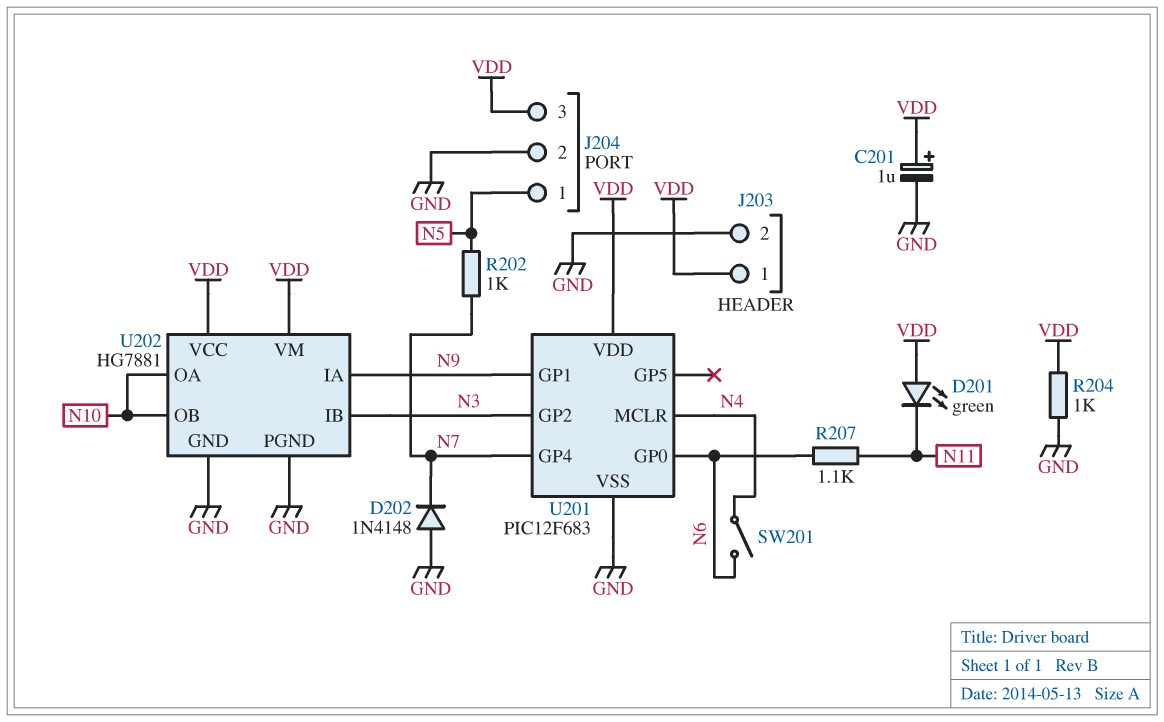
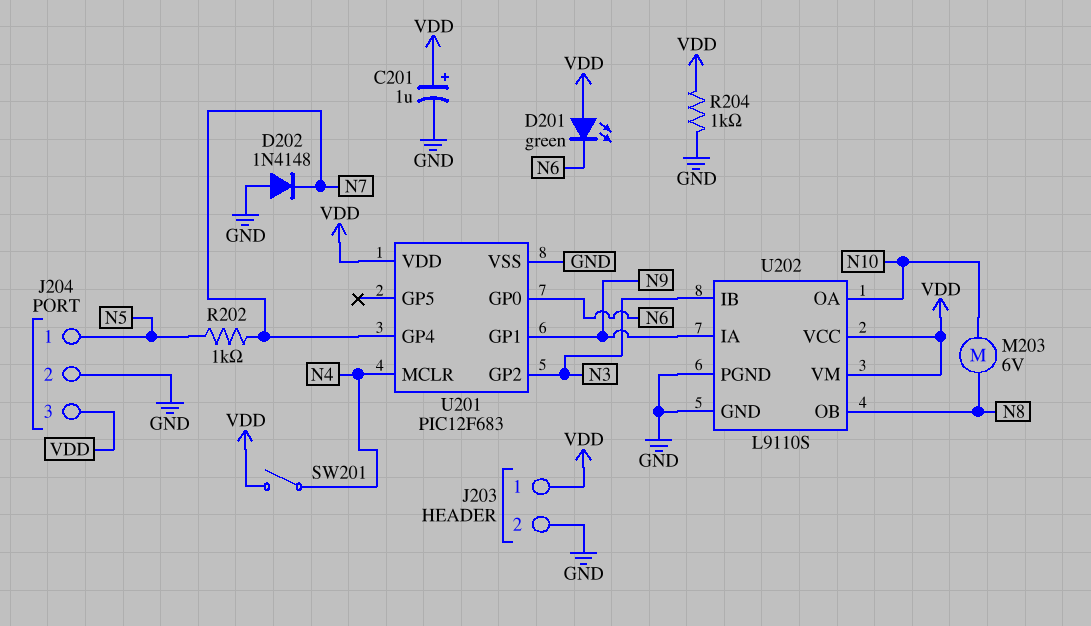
D201: LED green (A VDD, K N11) -> LED green (A VDD, K N6)
M203: none -> motor 6V (N8, N10)
R207: 1.1k (N6, N11) -> none
SW201: switch (N4, N6) -> switch (N4, VDD)
U202: HG7881 -> L9110S
U202 pin OB: N10 -> N8

